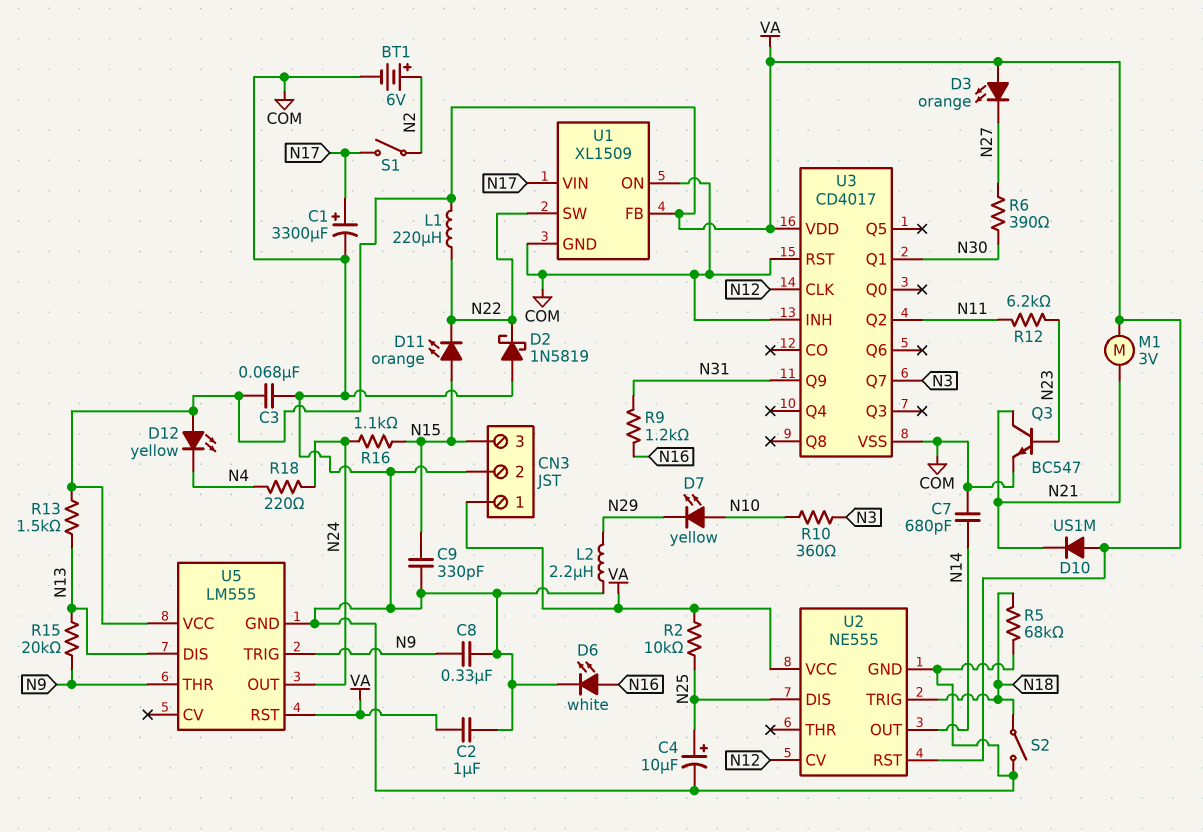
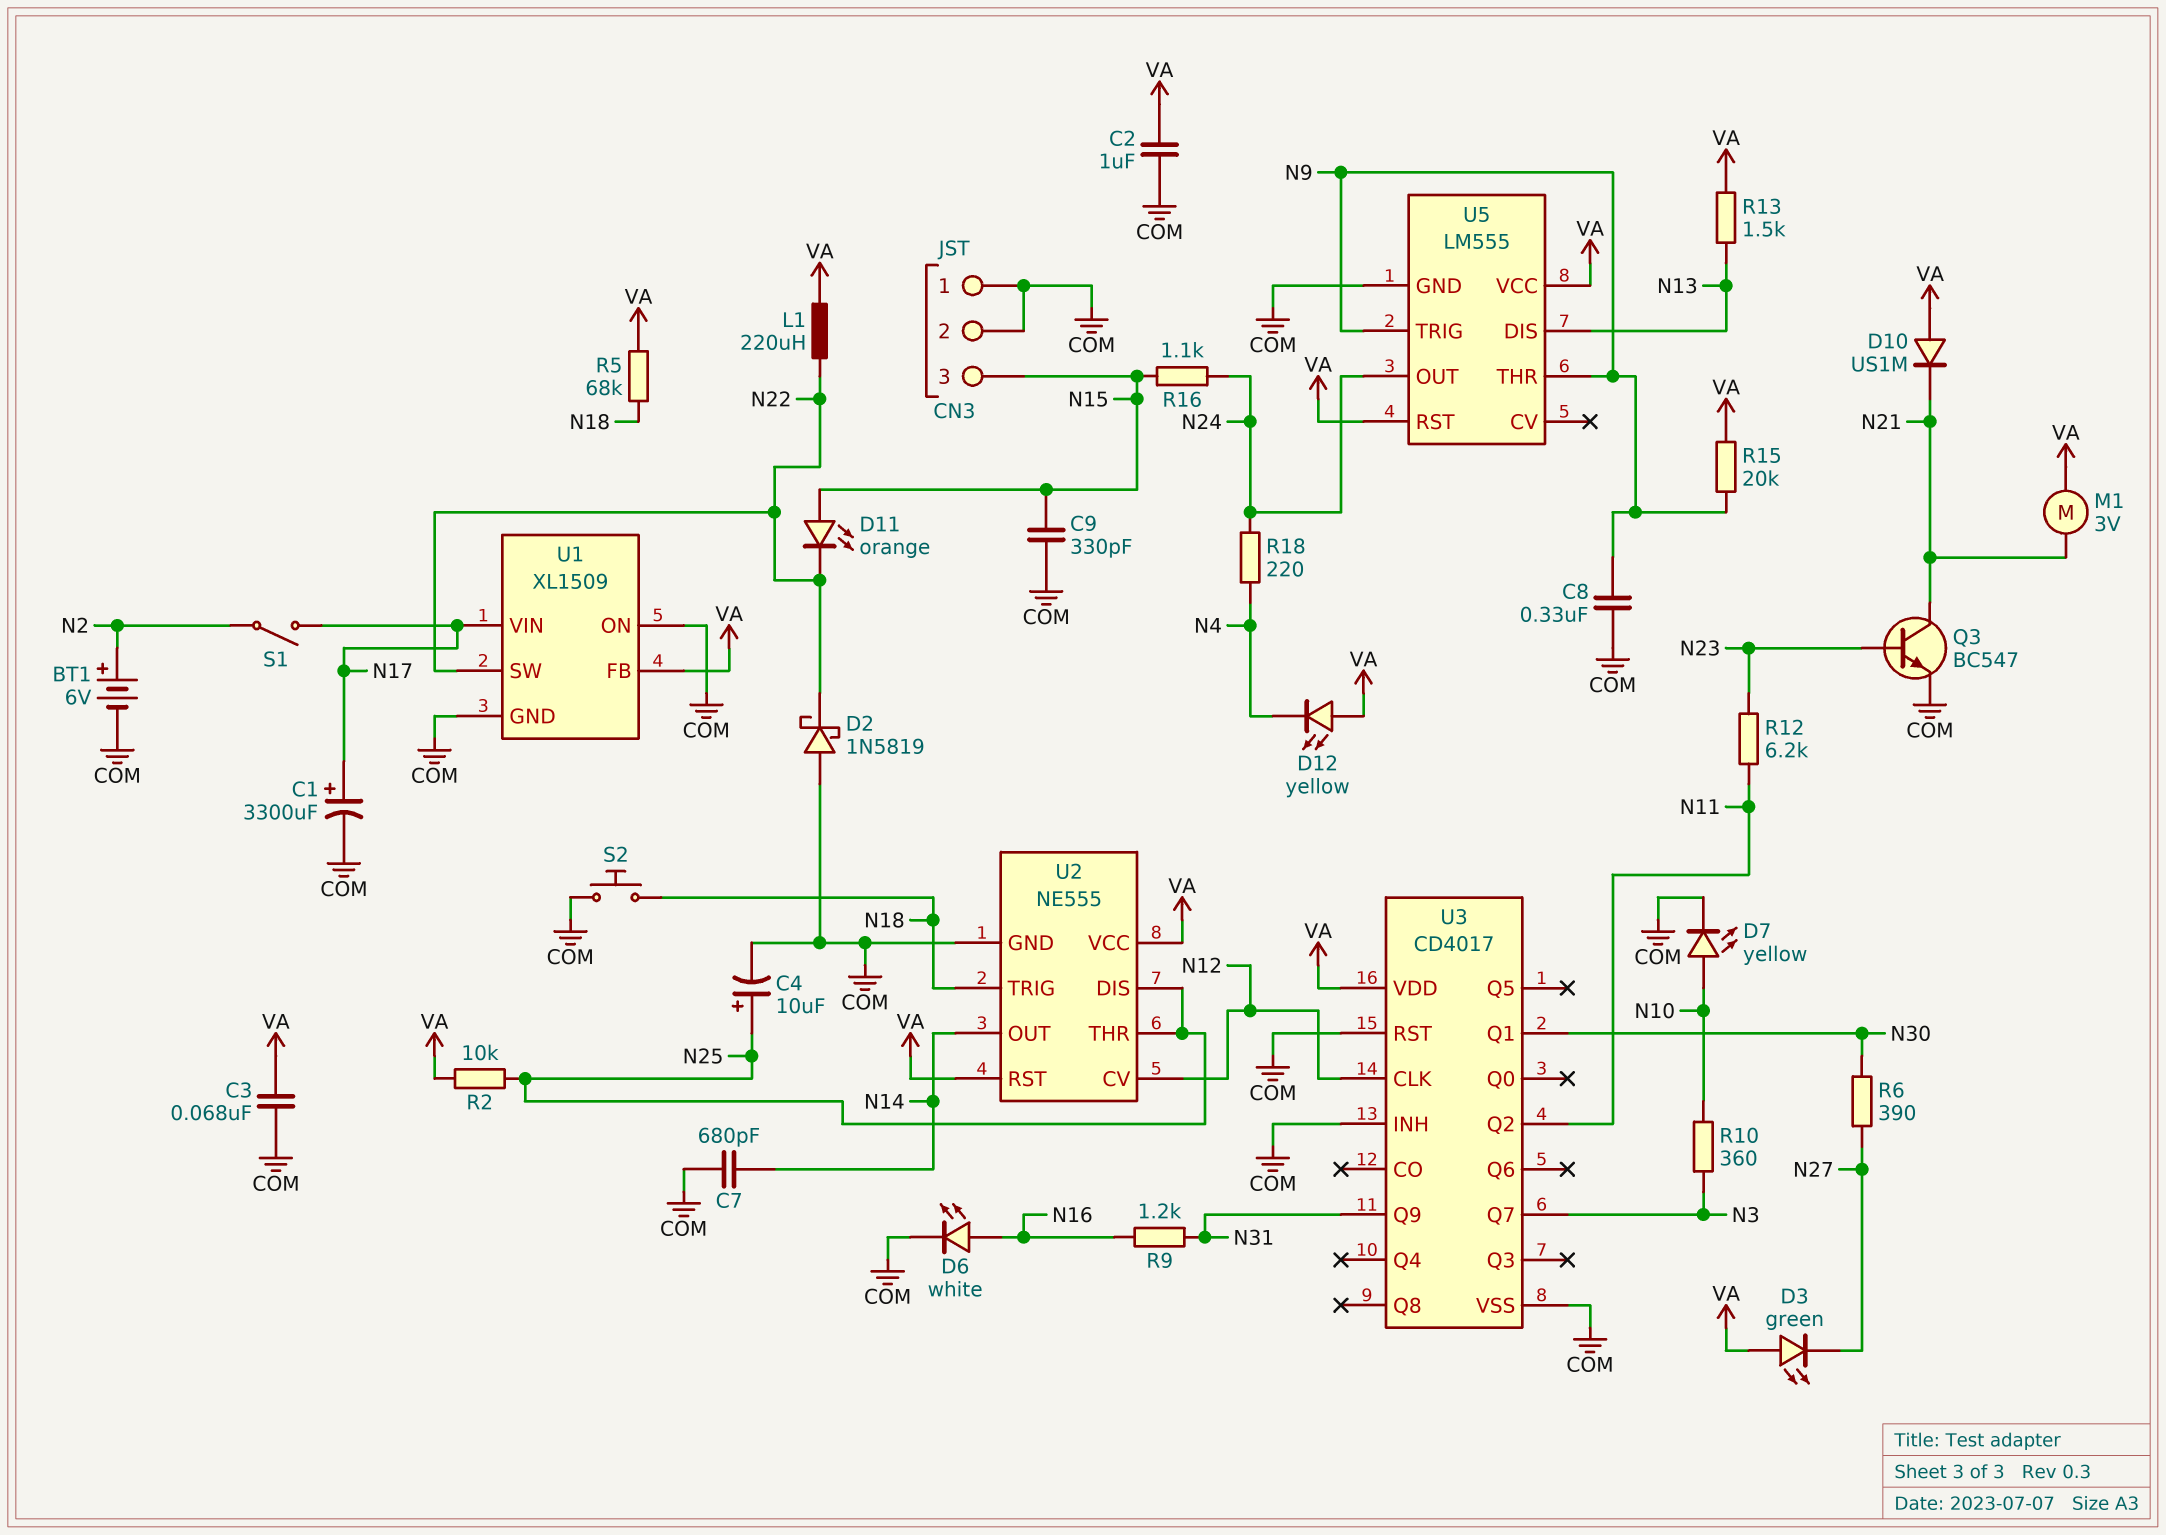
CN3 pin 1: VA -> COM
D3: LED orange (A VA, K N27) -> LED green (A VA, K N27)
D7: LED yellow (A N10, K N29) -> LED yellow (A N10, K COM)
L2: 2.2uH (COM, N29) -> none
R5: 68k (COM, N18) -> 68k (N18, VA)
R15: 20k (N9, N13) -> 20k (N9, VA)
S2: switch (COM, N18) -> button (COM, N18)
U2 pin THR: none -> N25

